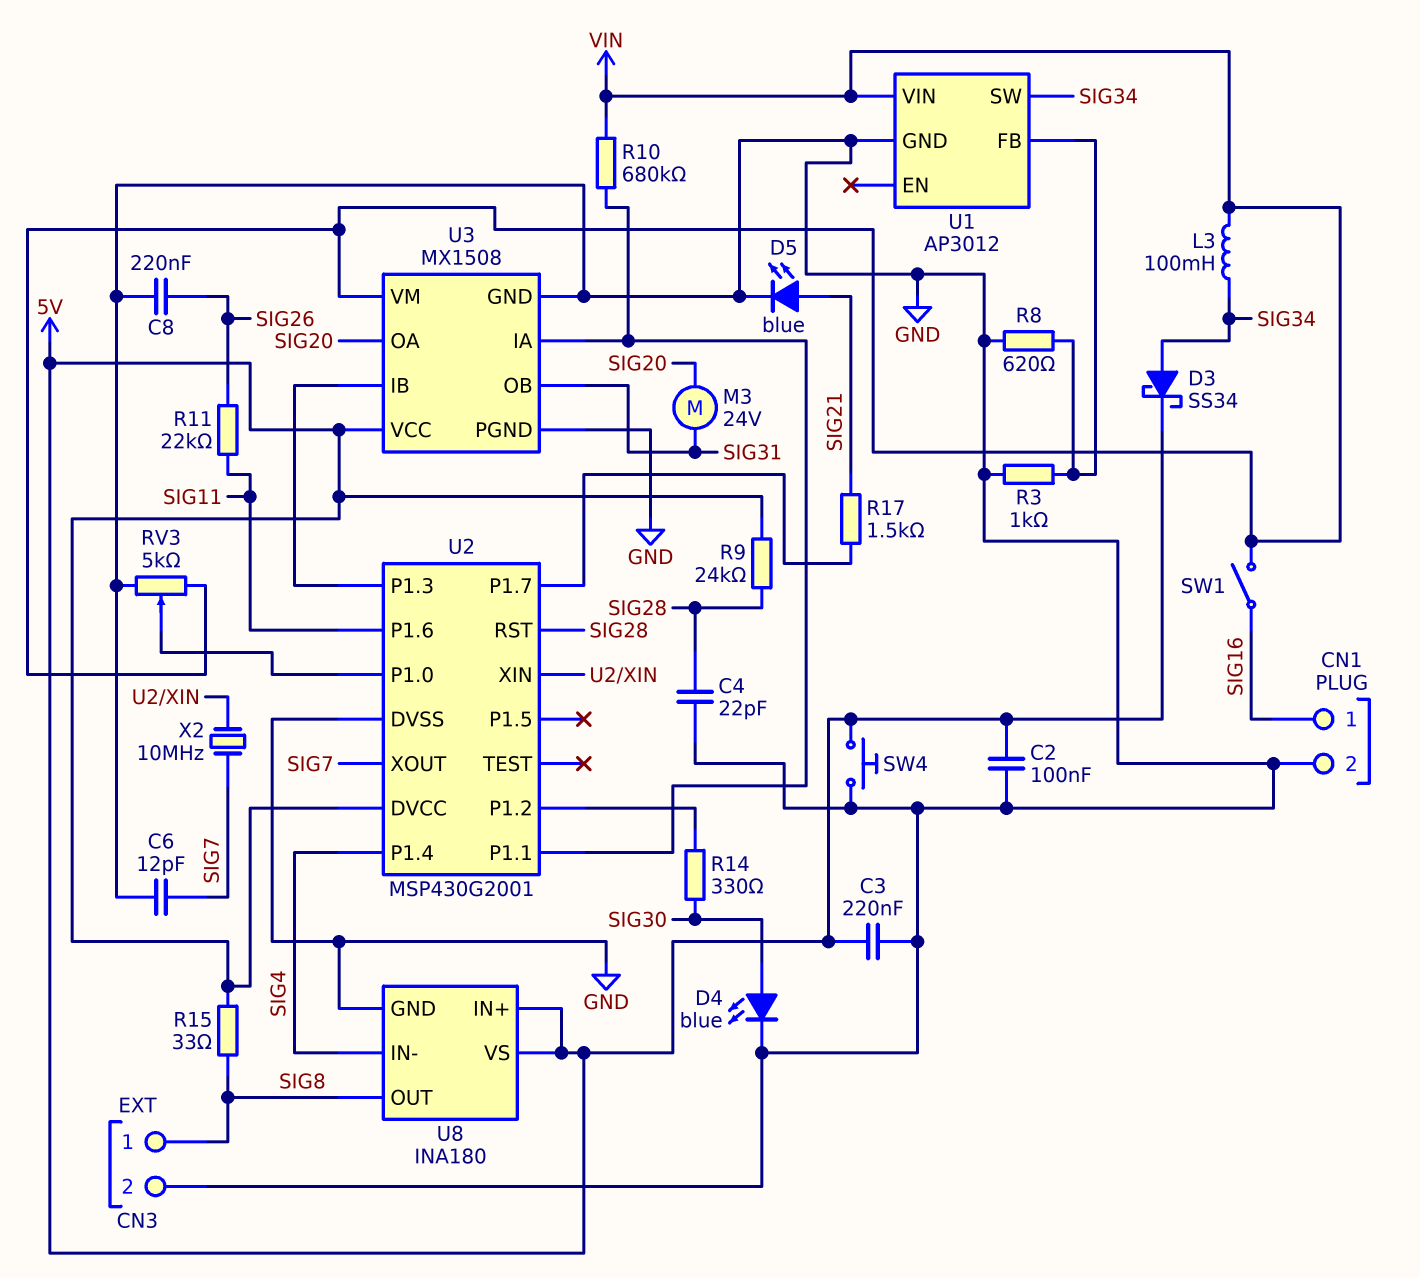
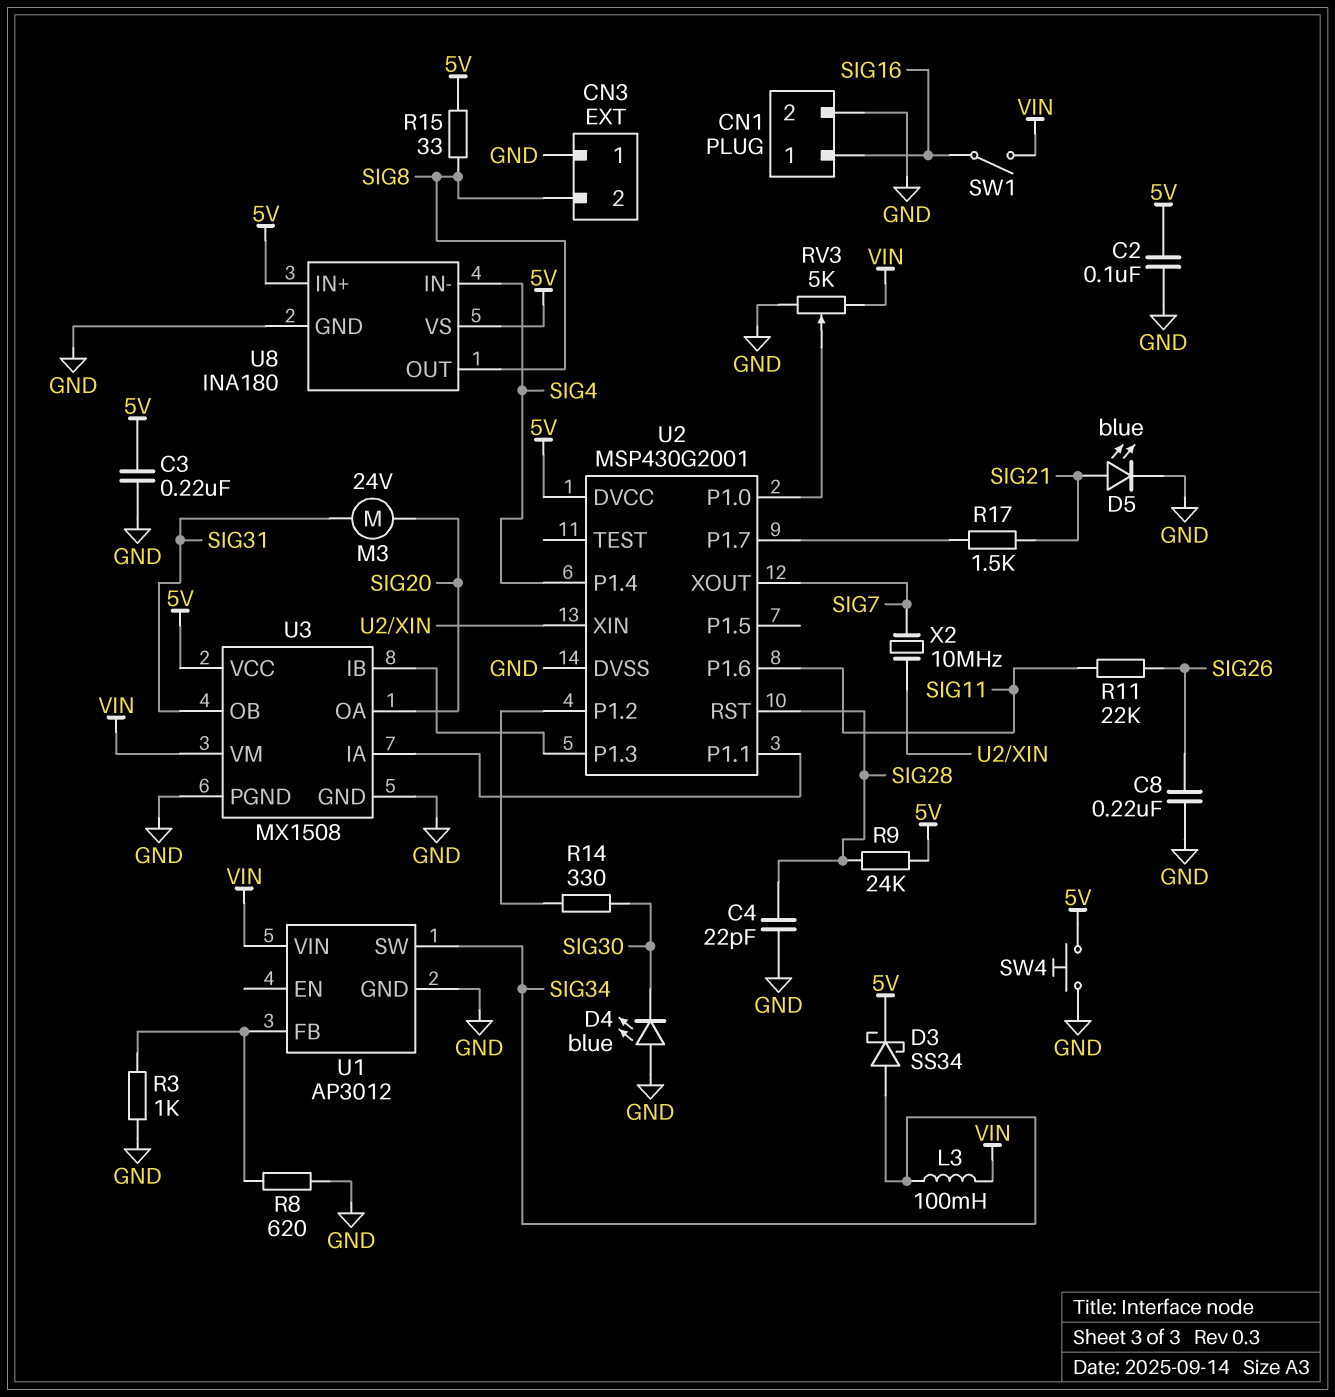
C6: 12pF (GND, SIG7) -> none
CN3 pin 1: SIG8 -> GND
CN3 pin 2: GND -> SIG8
D4: LED blue (A SIG30, K GND) -> LED blue (A GND, K SIG30)
R10: 680k (U2/P1.1, VIN) -> none

